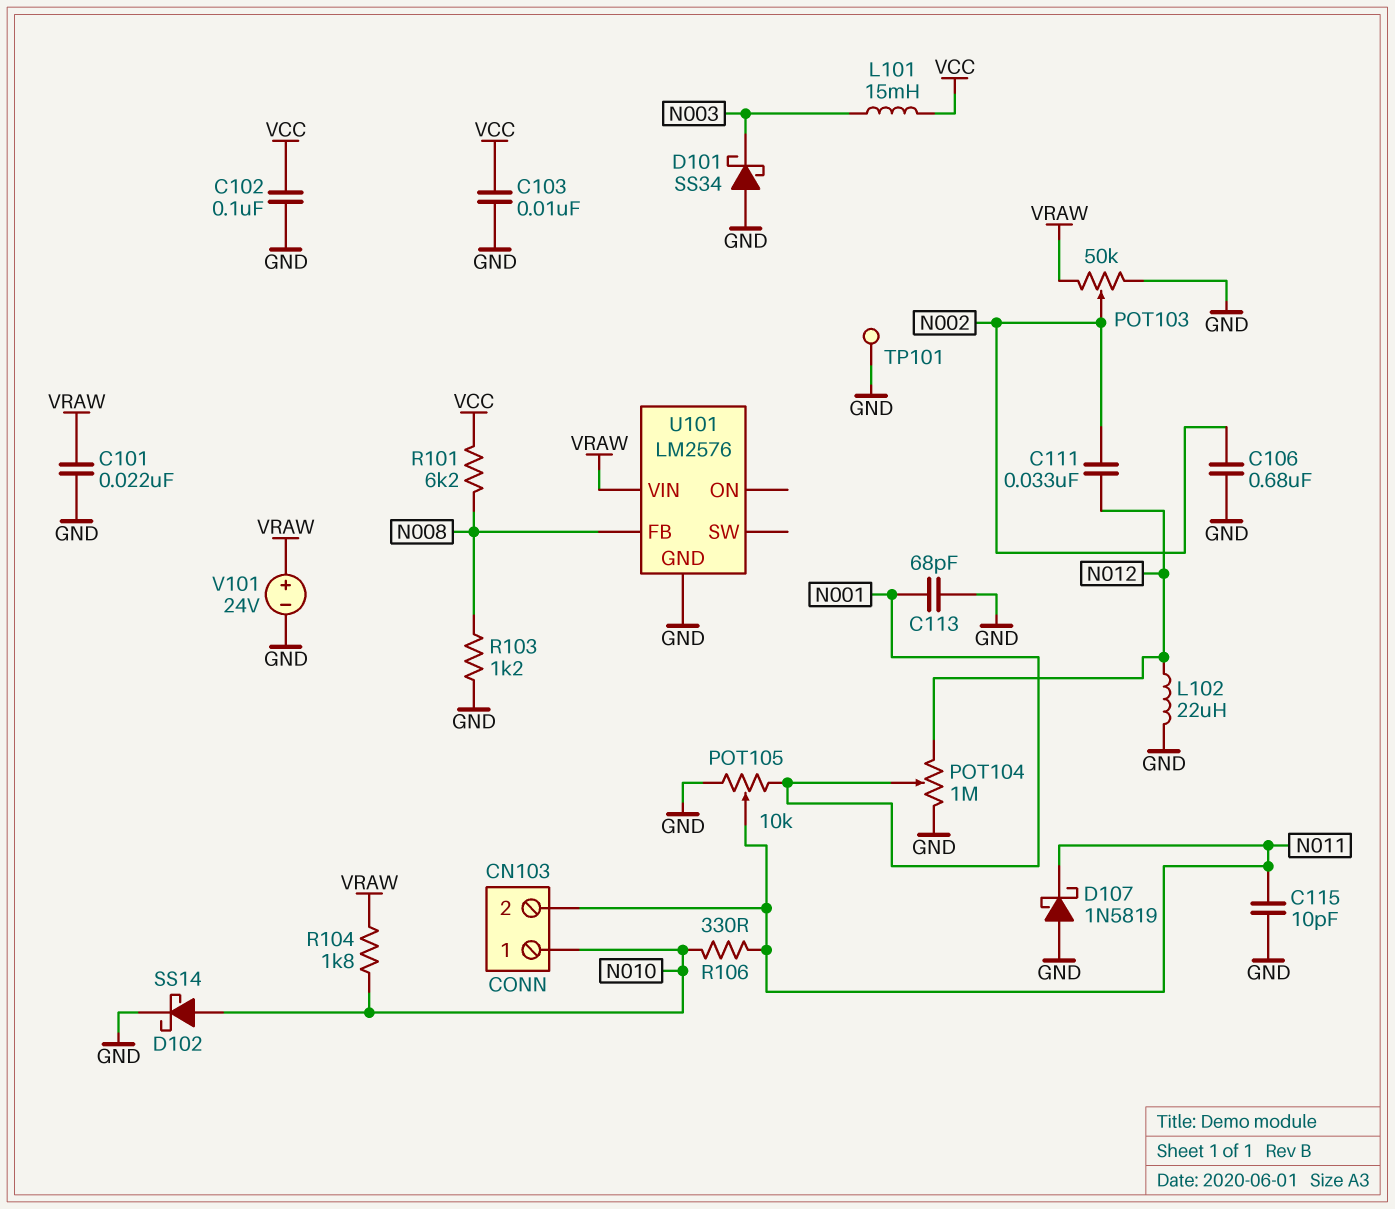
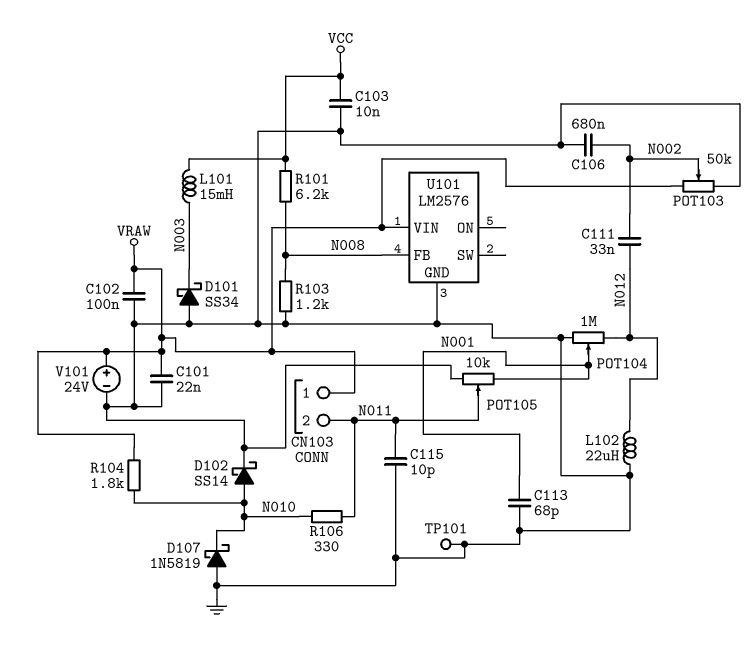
C102: 100nF (GND, VCC) -> 100nF (GND, VRAW)
CN103 pin 1: N010 -> VRAW
D107: schottky 1N5819 (A GND, K N011) -> schottky 1N5819 (A GND, K N010)

